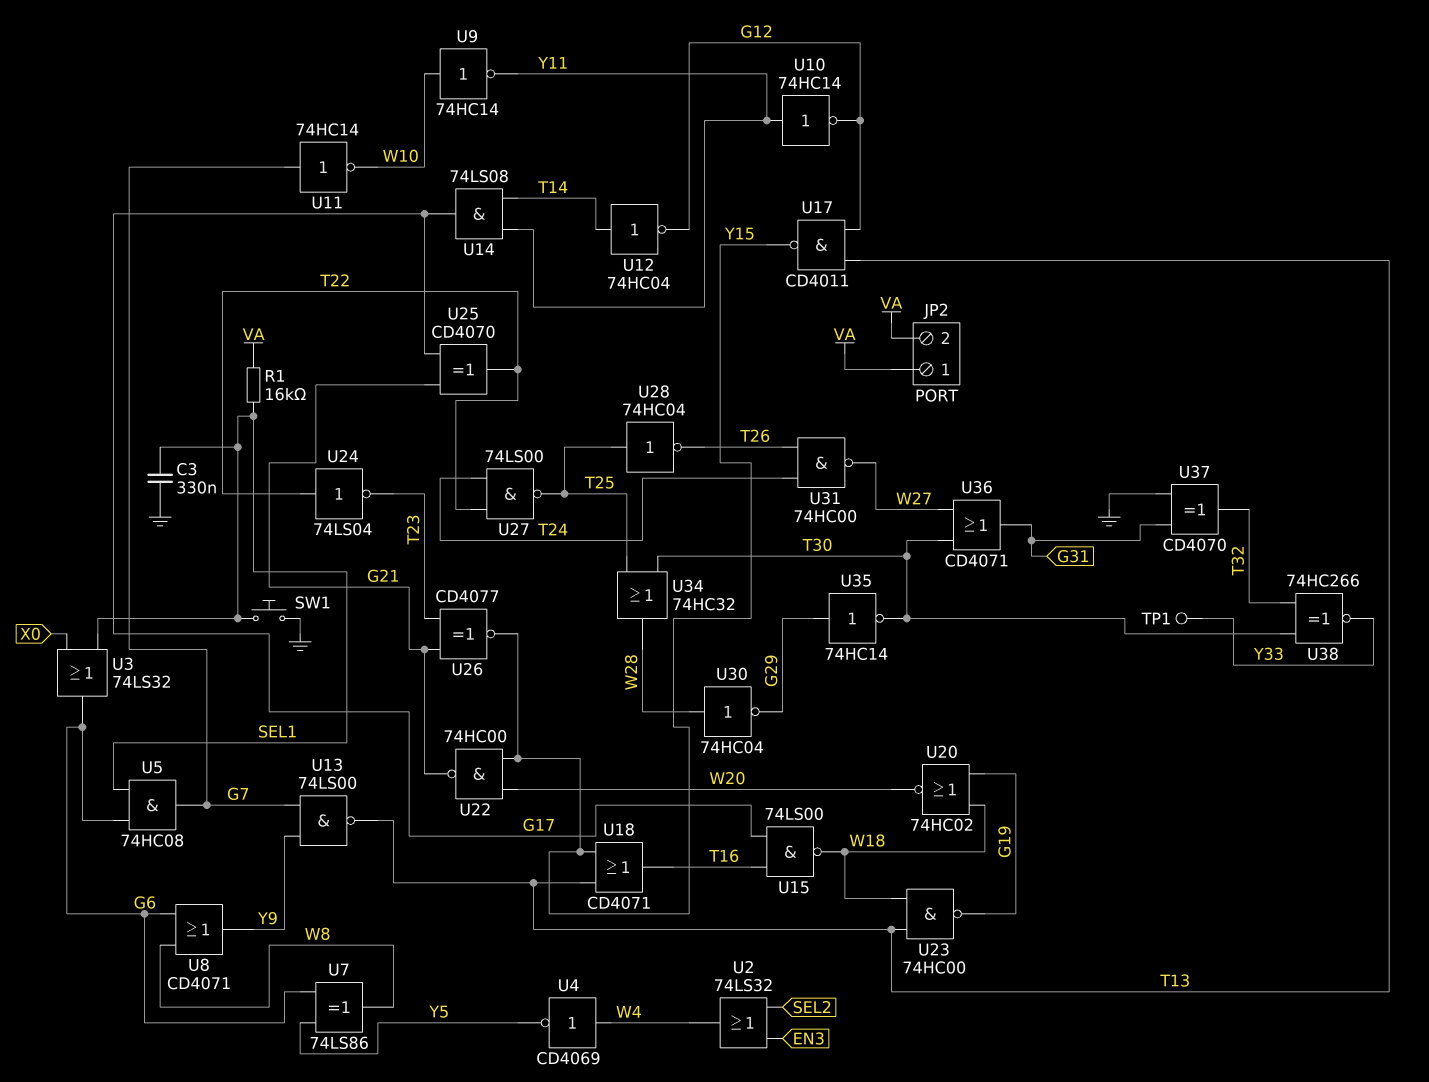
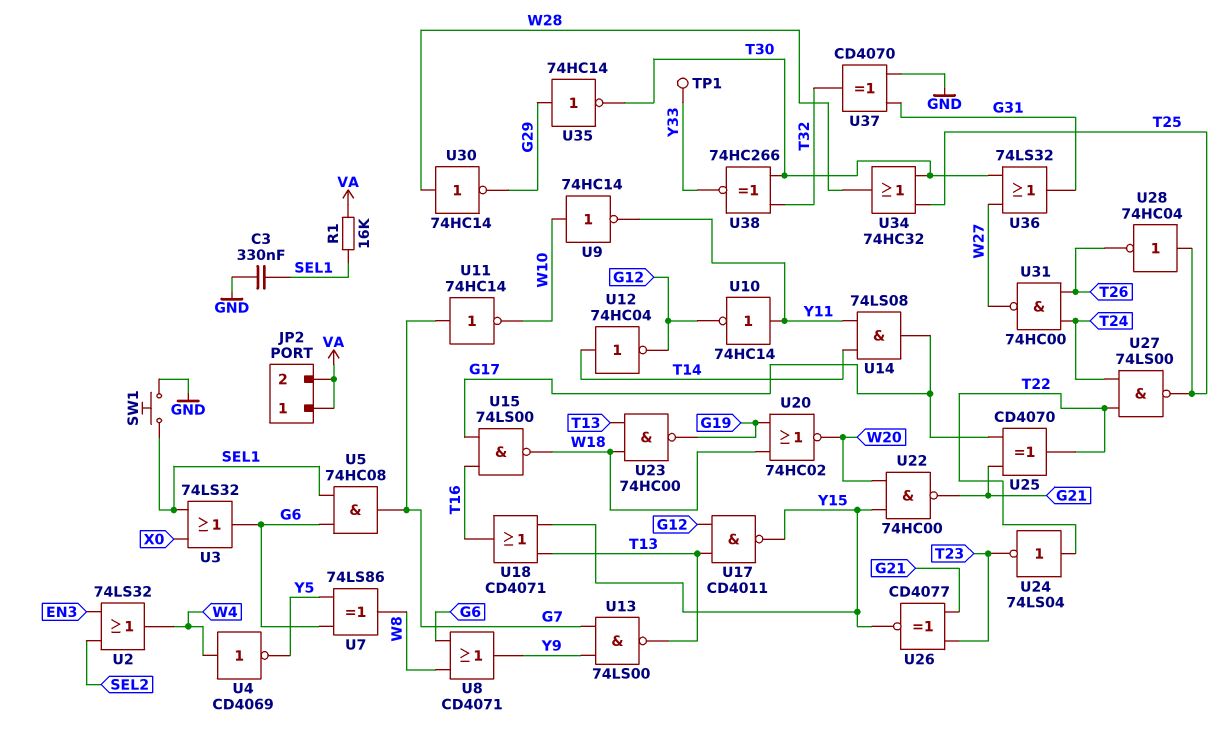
U30: NOT 74HC04 (in W28, out G29) -> NOT 74HC14 (in W28, out G29)
U36: OR CD4071 (in T30, in W27, out G31) -> OR 74LS32 (in T30, in W27, out G31)

